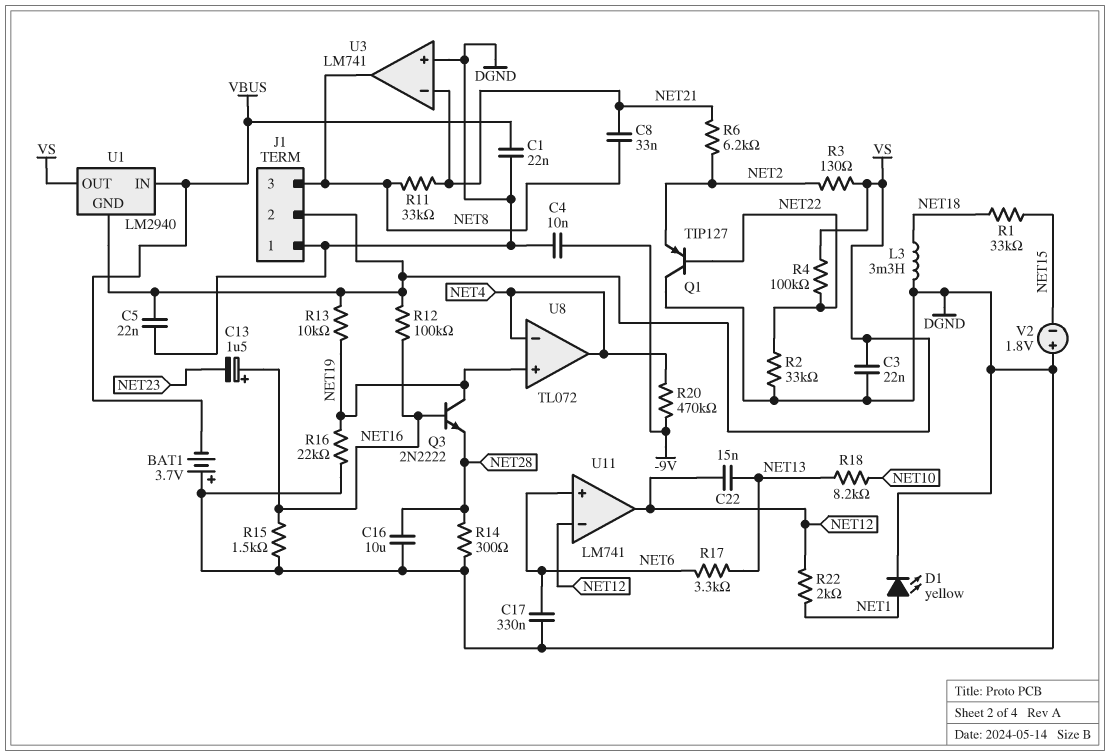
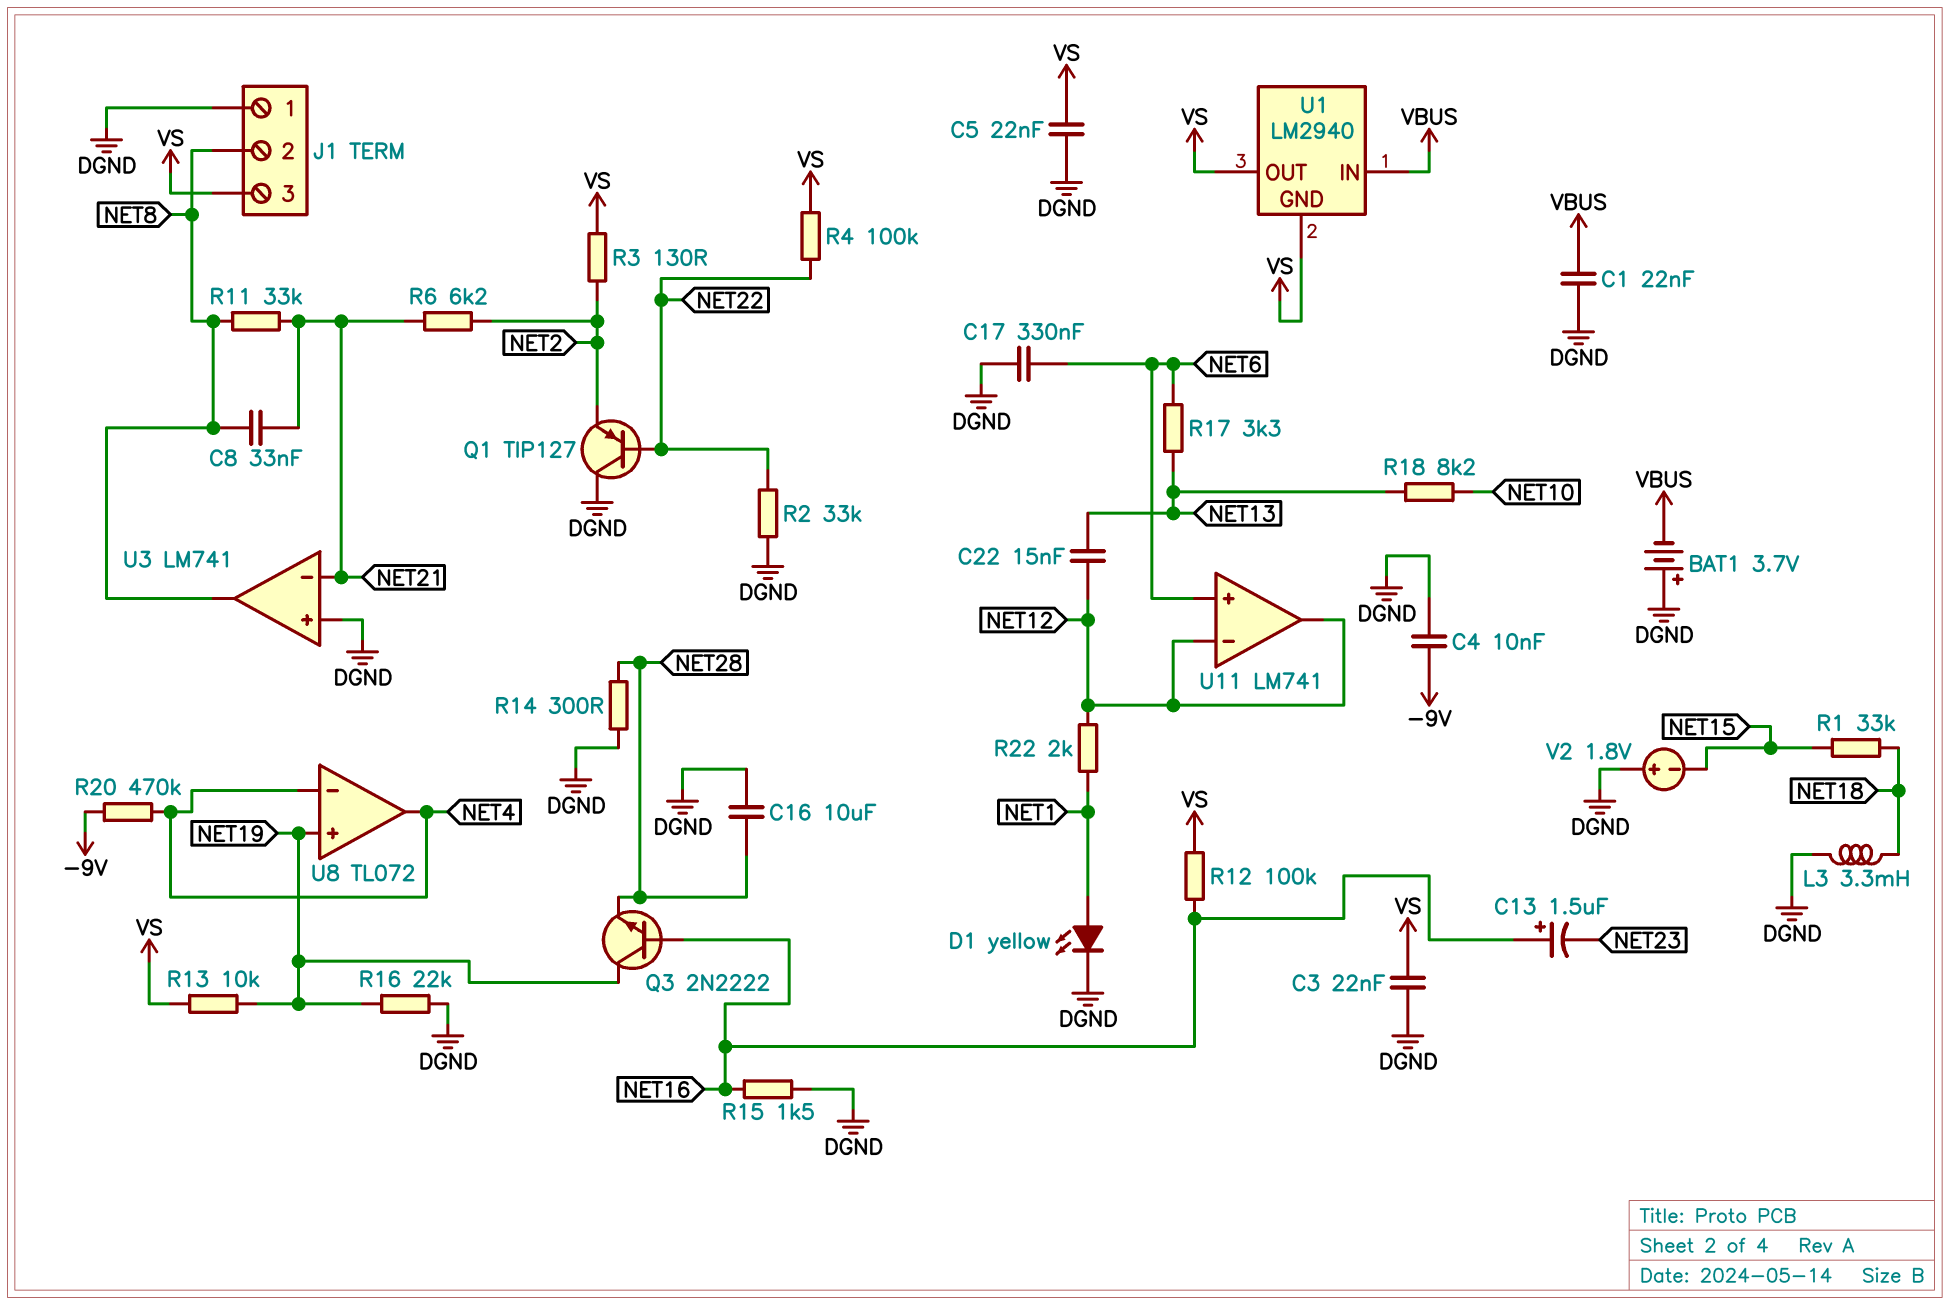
J1 pin 2: VS -> NET8
J1 pin 3: NET8 -> VS

